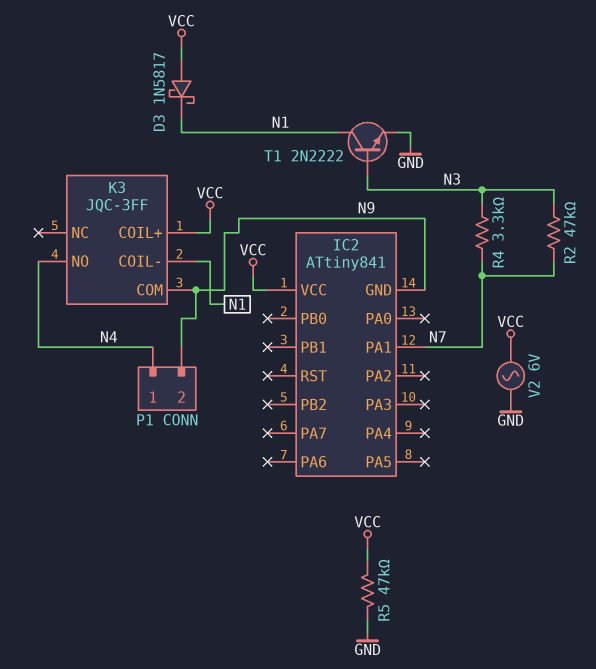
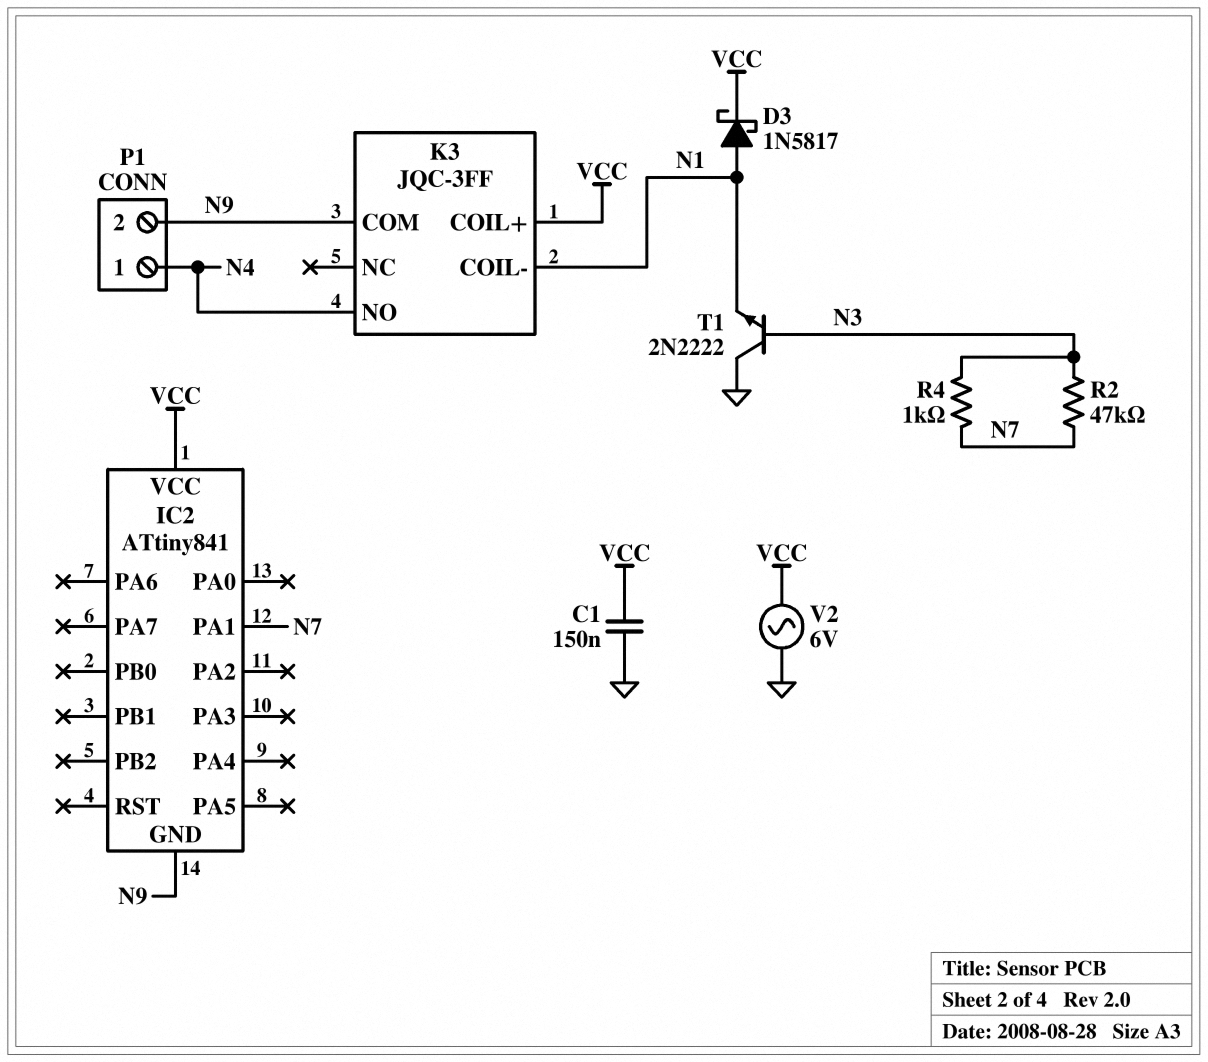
C1: none -> 150nF (GND, VCC)
D3: schottky 1N5817 (A VCC, K N1) -> schottky 1N5817 (A N1, K VCC)
R4: 3.3k (N3, N7) -> 1k (N3, N7)
R5: 47k (GND, VCC) -> none
T1: NPN 2N2222 (B N3, C N1, E GND) -> NPN 2N2222 (B N3, C GND, E N1)

